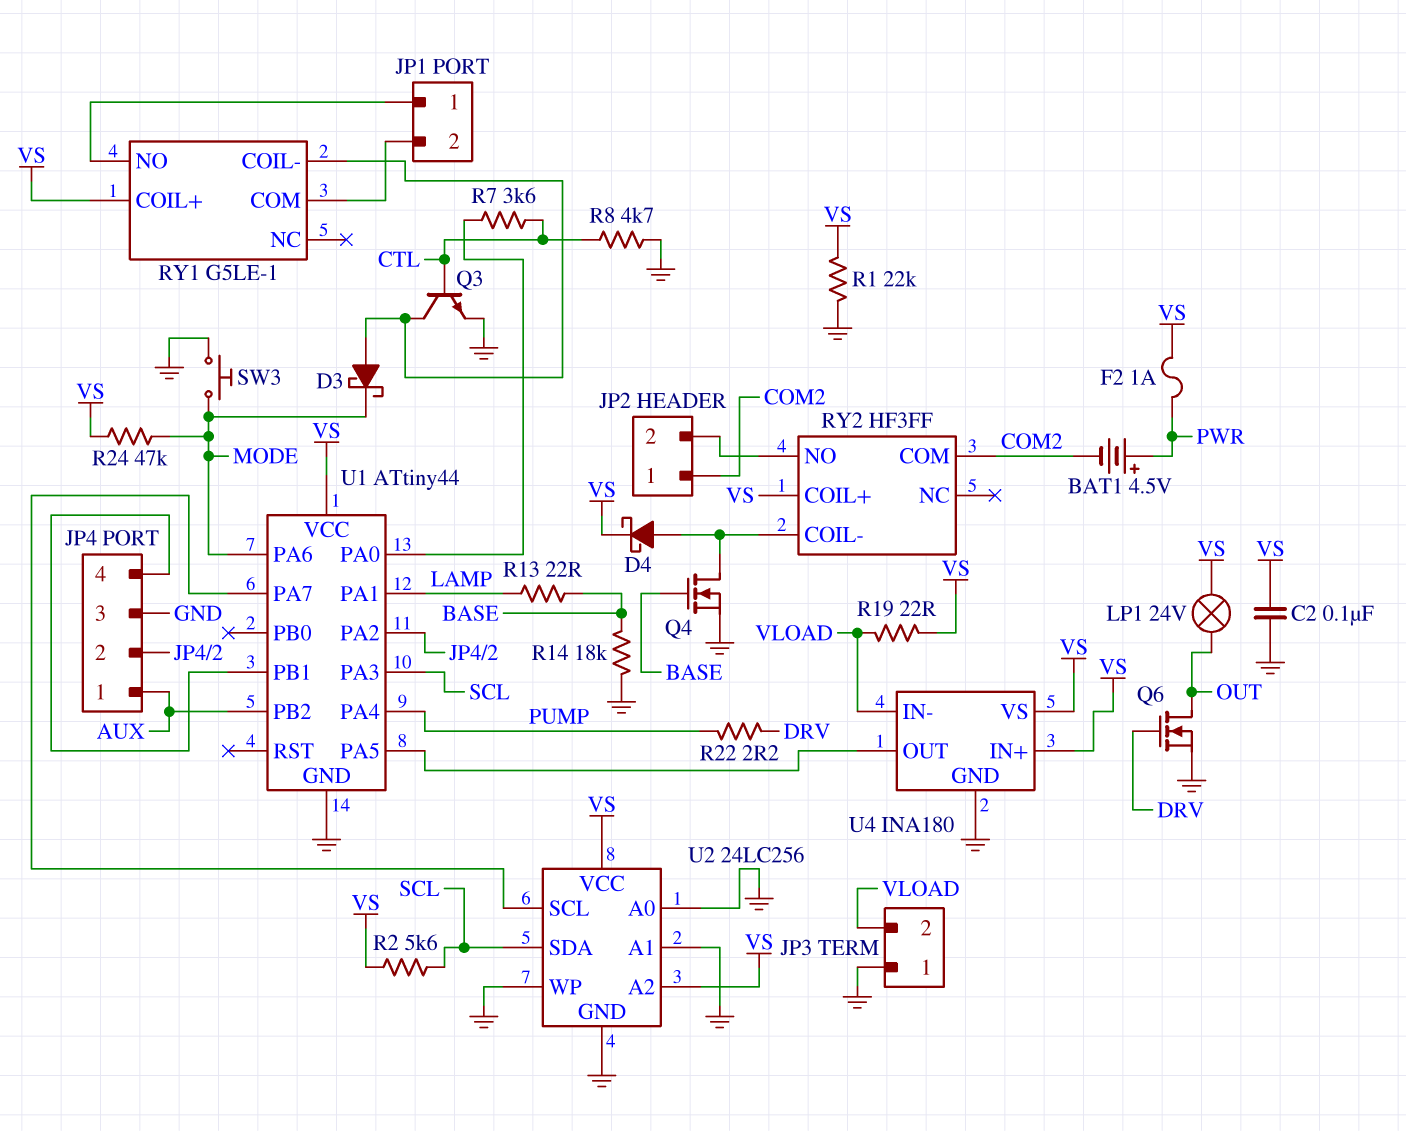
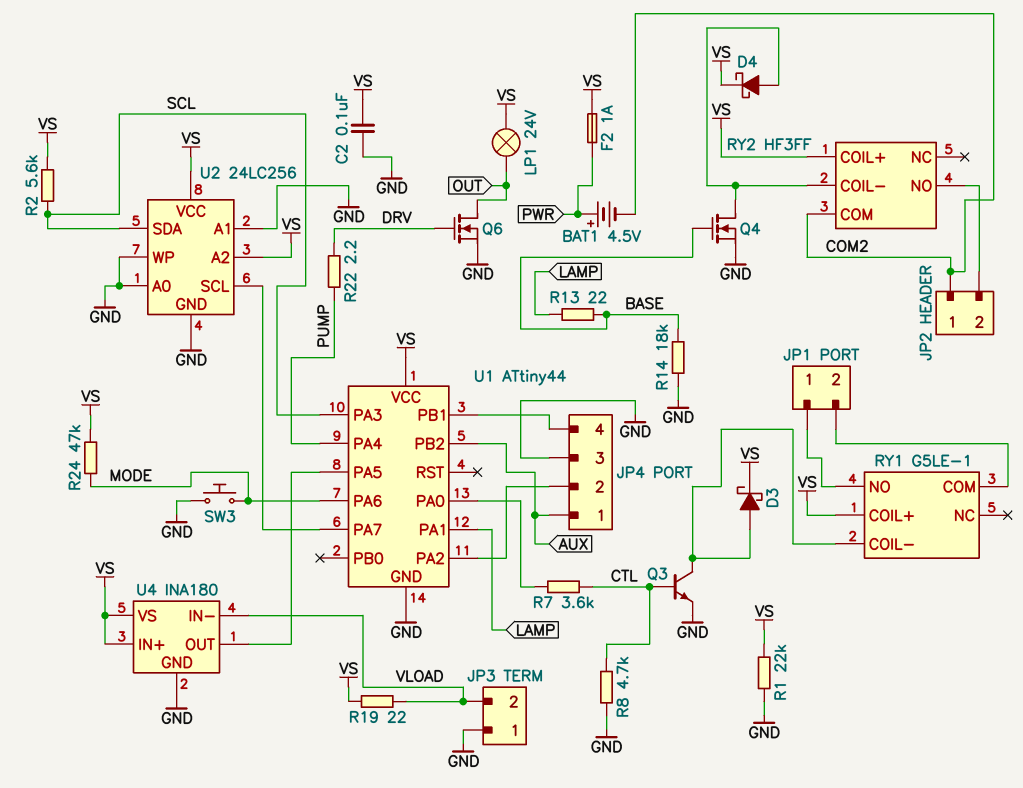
D3: schottky (A RY1/COIL-, K MODE) -> schottky (A RY1/COIL-, K VS)

